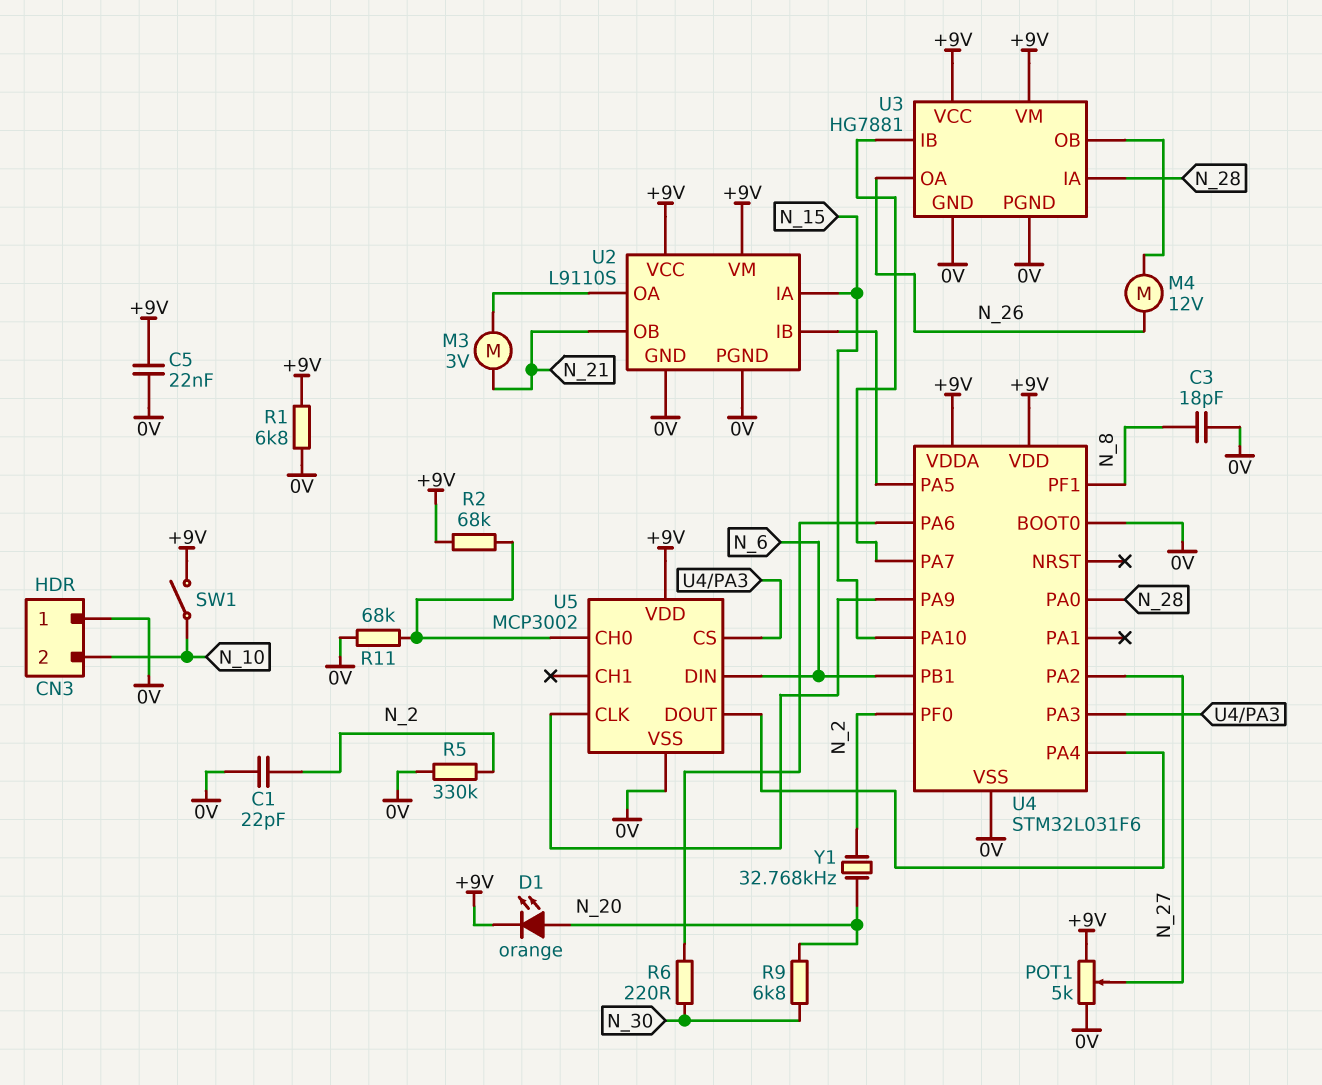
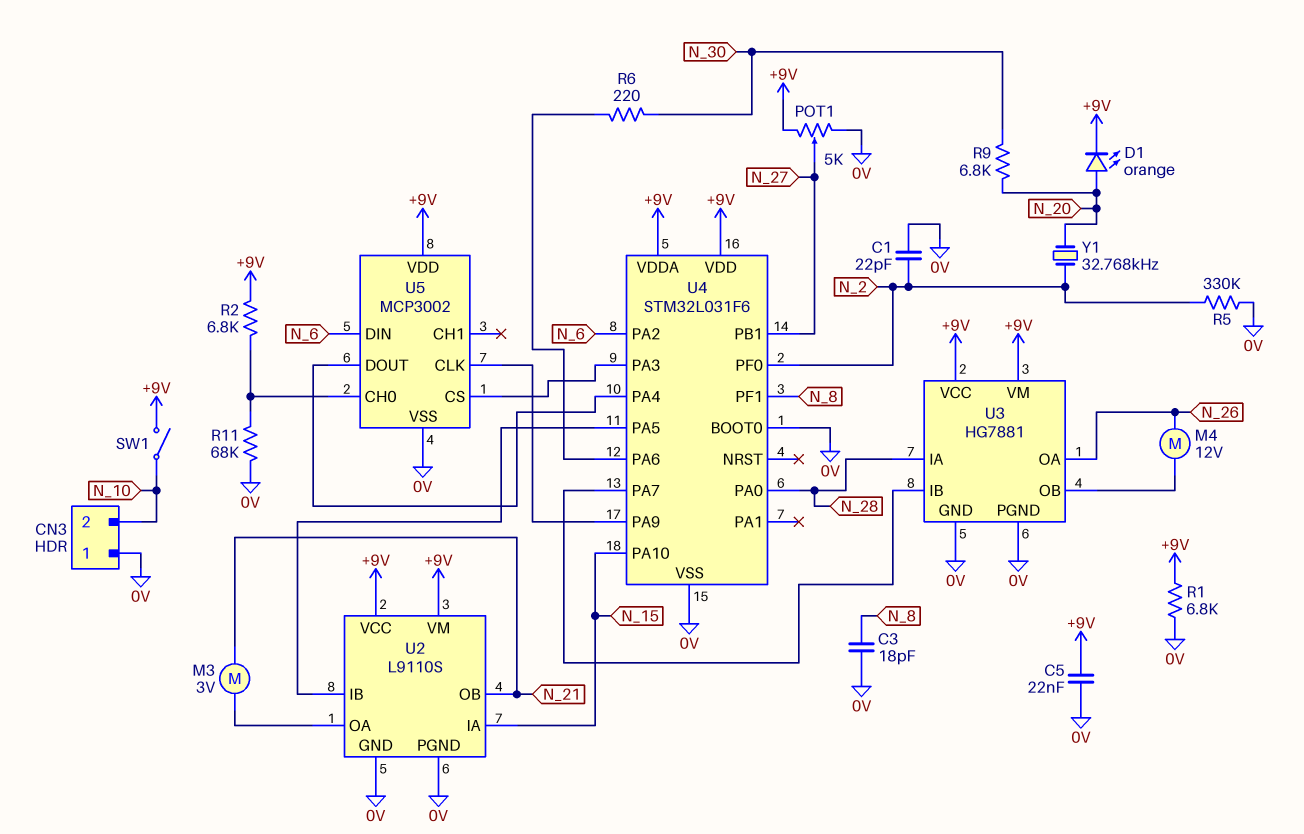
R2: 68k (+9V, U5/CH0) -> 6.8k (+9V, U5/CH0)
U4 pin PA2: N_27 -> N_6
U4 pin PB1: N_6 -> N_27

